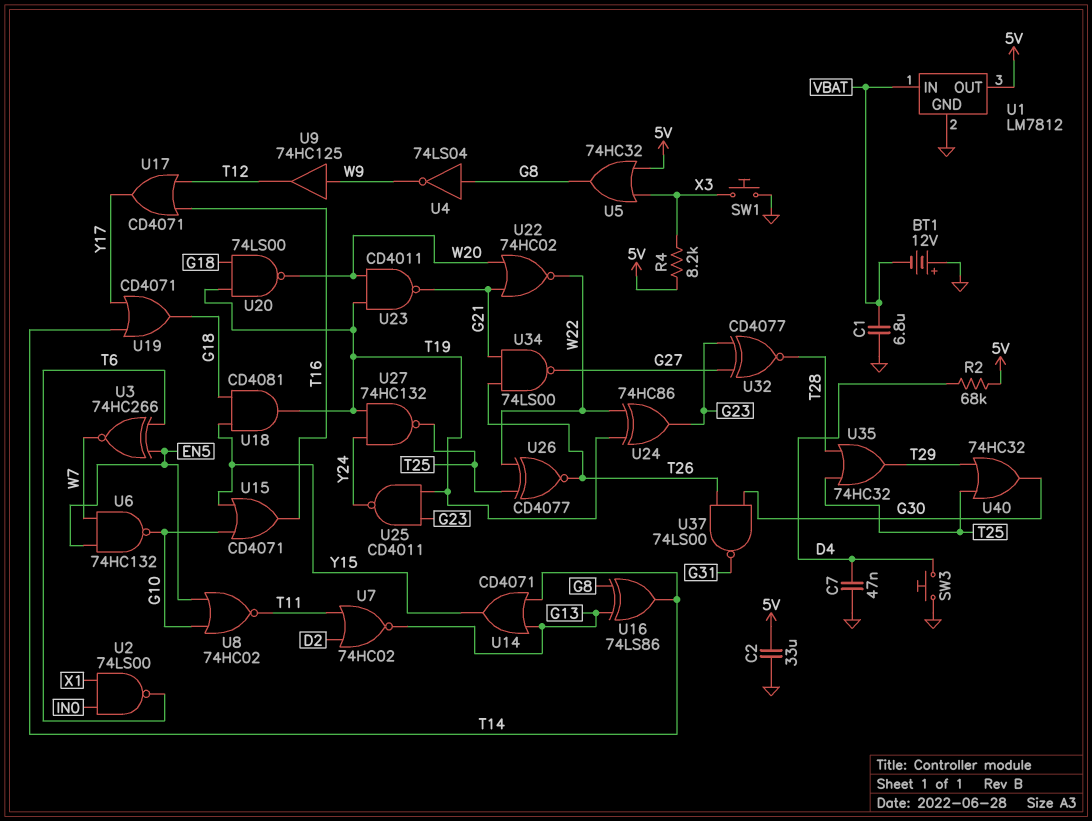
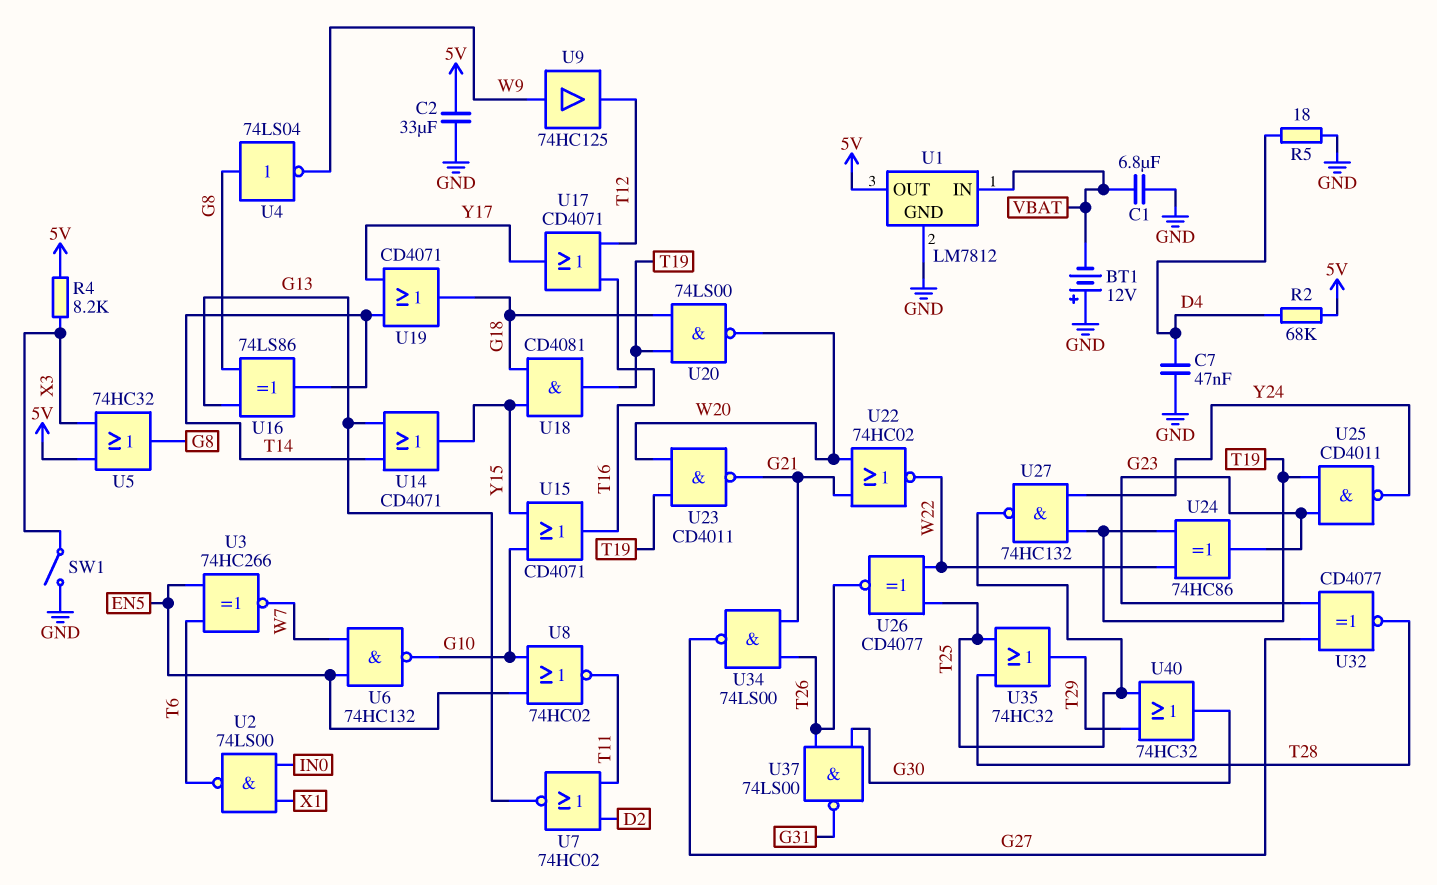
R5: none -> 18 (D4, GND)
SW1: button (GND, X3) -> switch (GND, X3)
SW3: button (D4, GND) -> none

